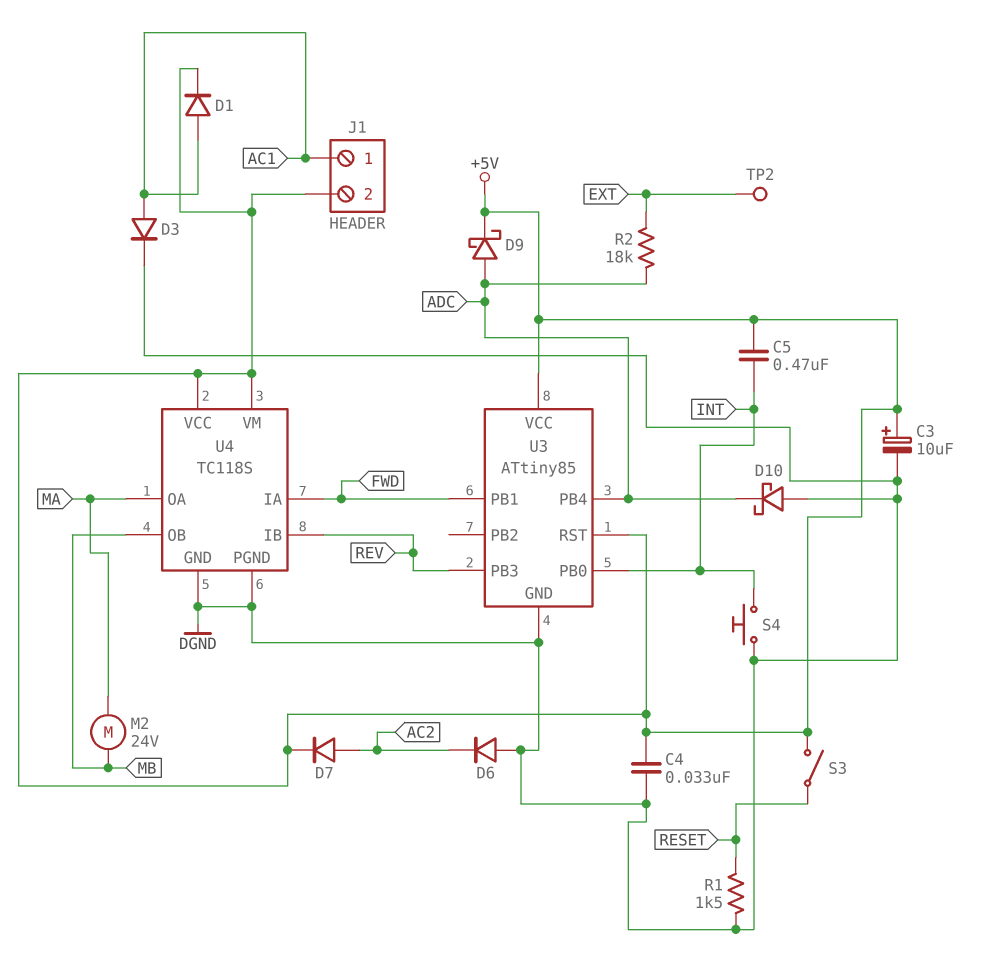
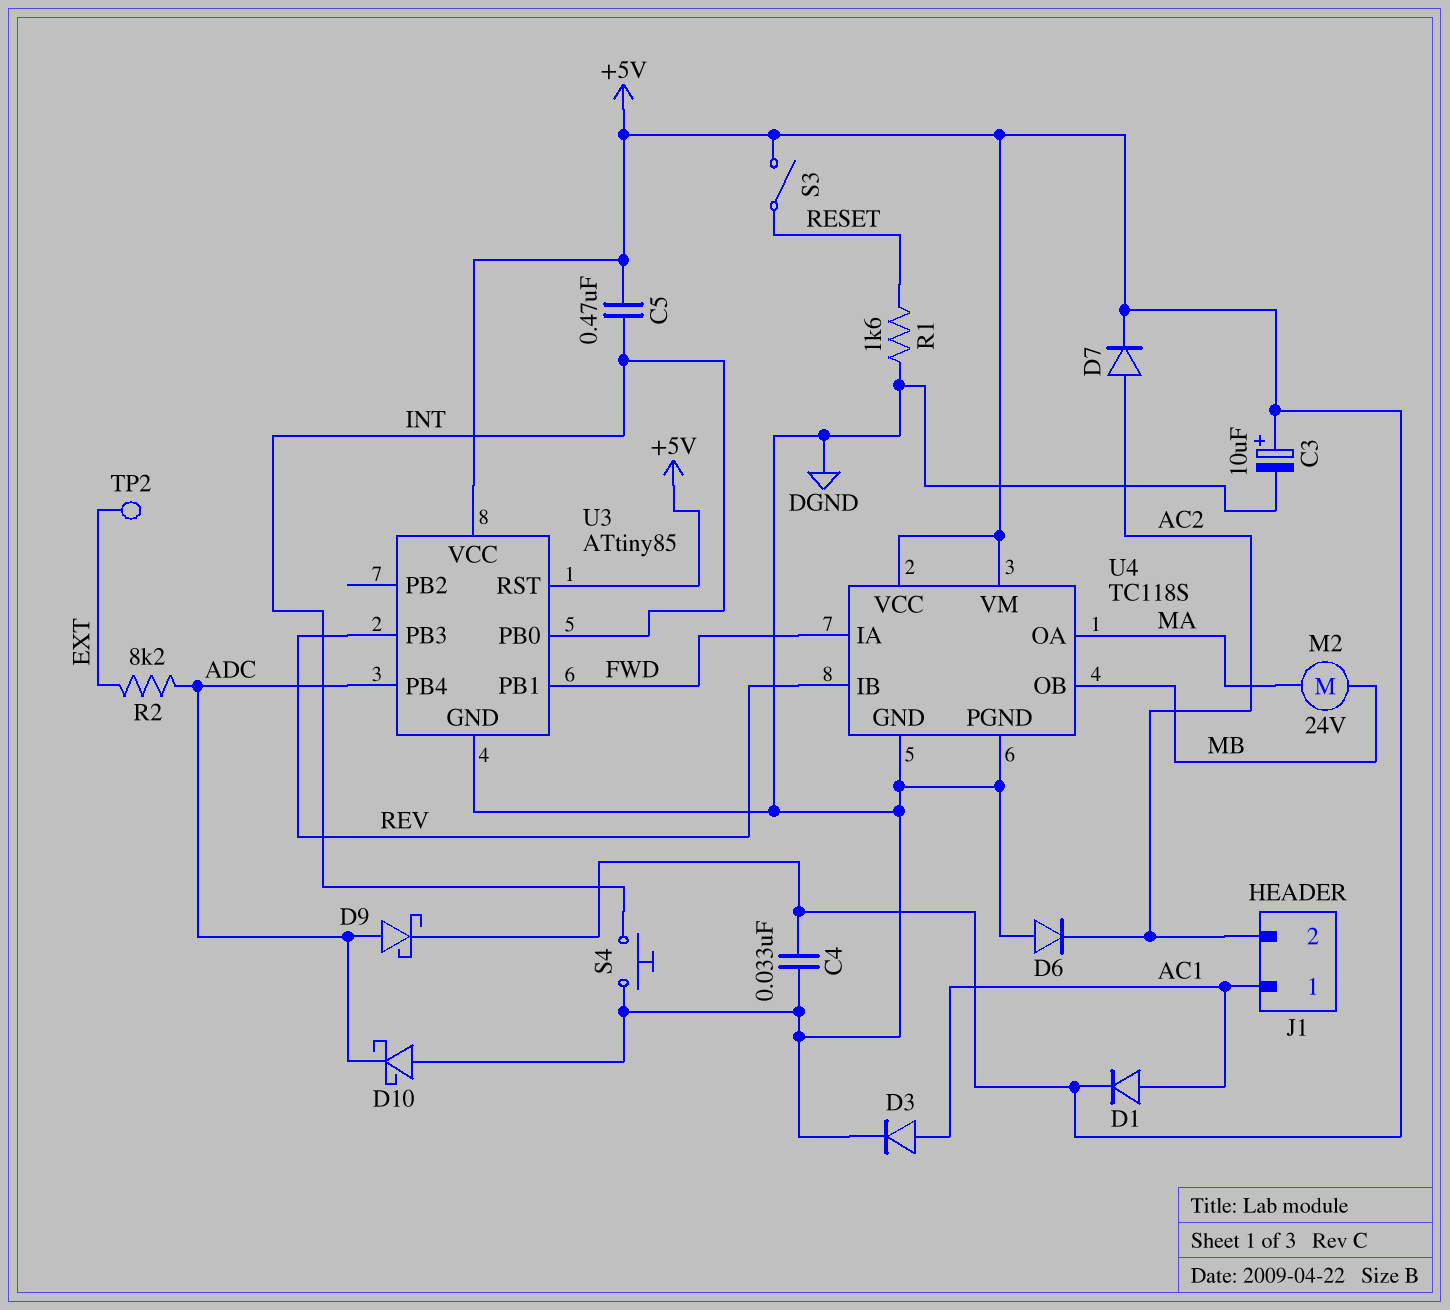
J1 pin 2: +5V -> AC2
R1: 1.5k (DGND, RESET) -> 1.6k (DGND, RESET)
R2: 18k (ADC, EXT) -> 8.2k (ADC, EXT)

